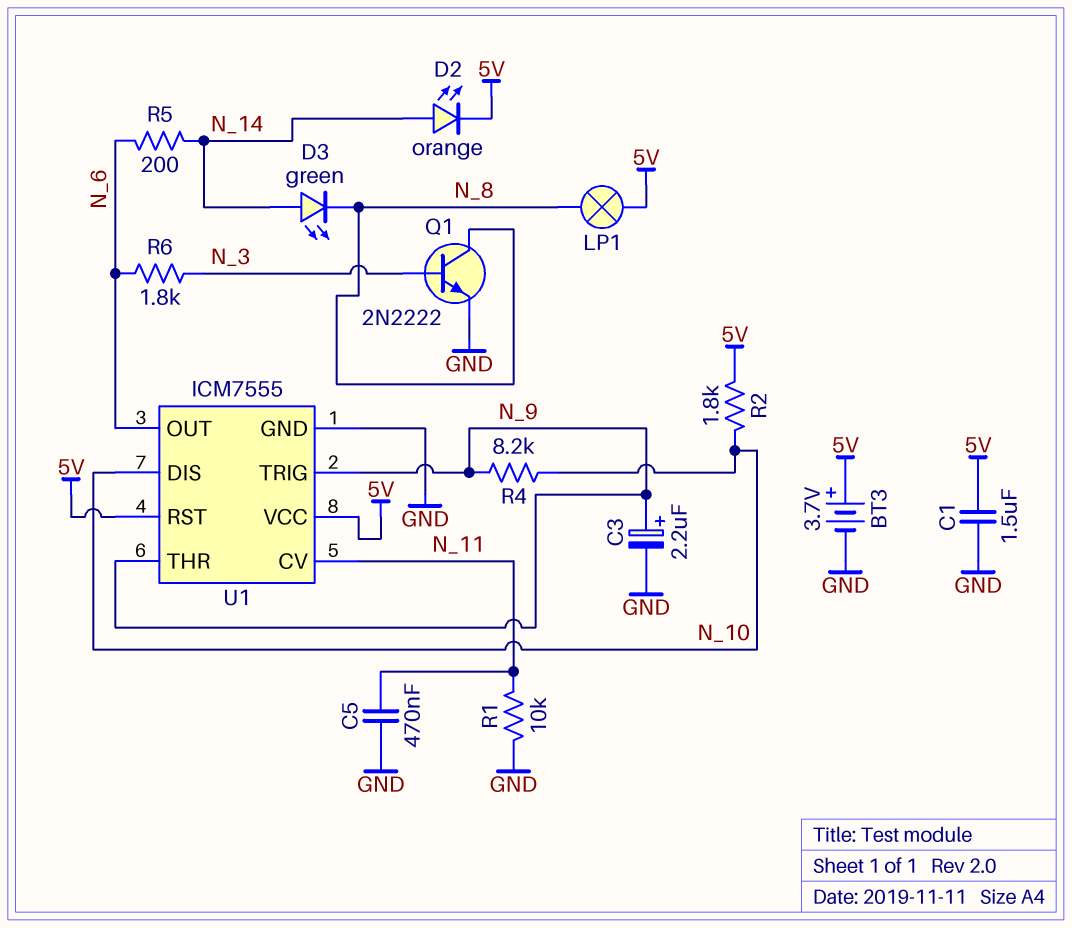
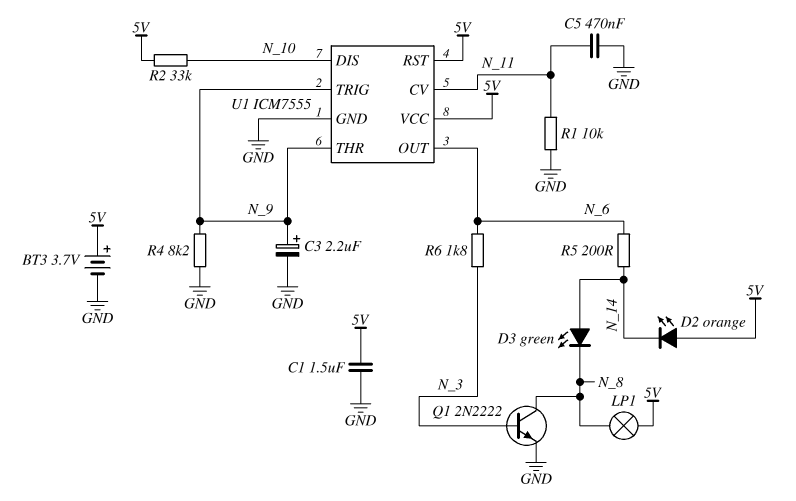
D2: LED orange (A N_14, K 5V) -> LED orange (A 5V, K N_14)
R2: 1.8k (5V, N_10) -> 33k (5V, N_10)
R4: 8.2k (N_9, N_10) -> 8.2k (GND, N_9)

